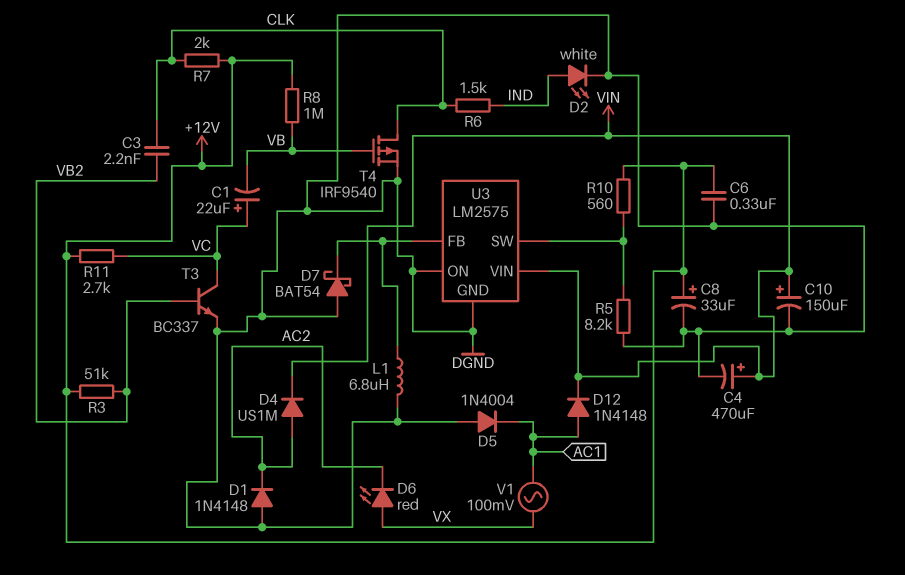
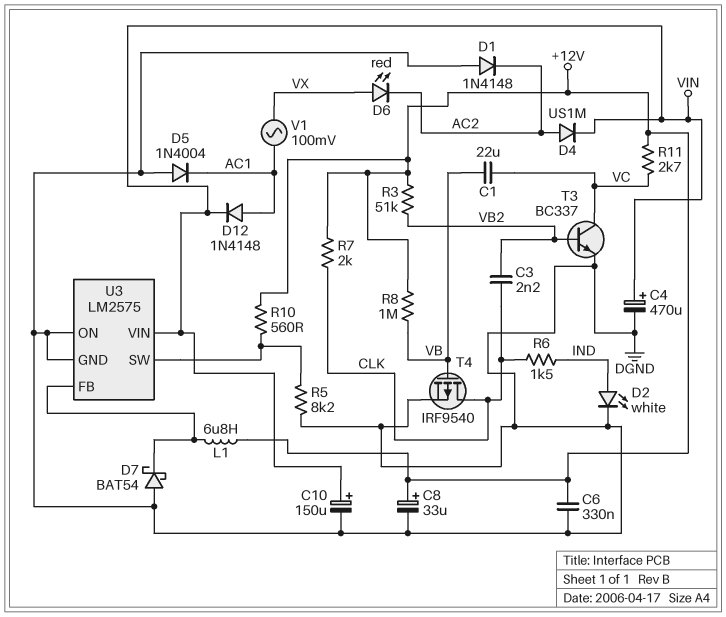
C1: 22uF (plus VC, minus VB) -> 22uF (VB, VC)
L1: 6.8uH (DGND, U3/FB) -> 6.8uH (+12V, U3/FB)

